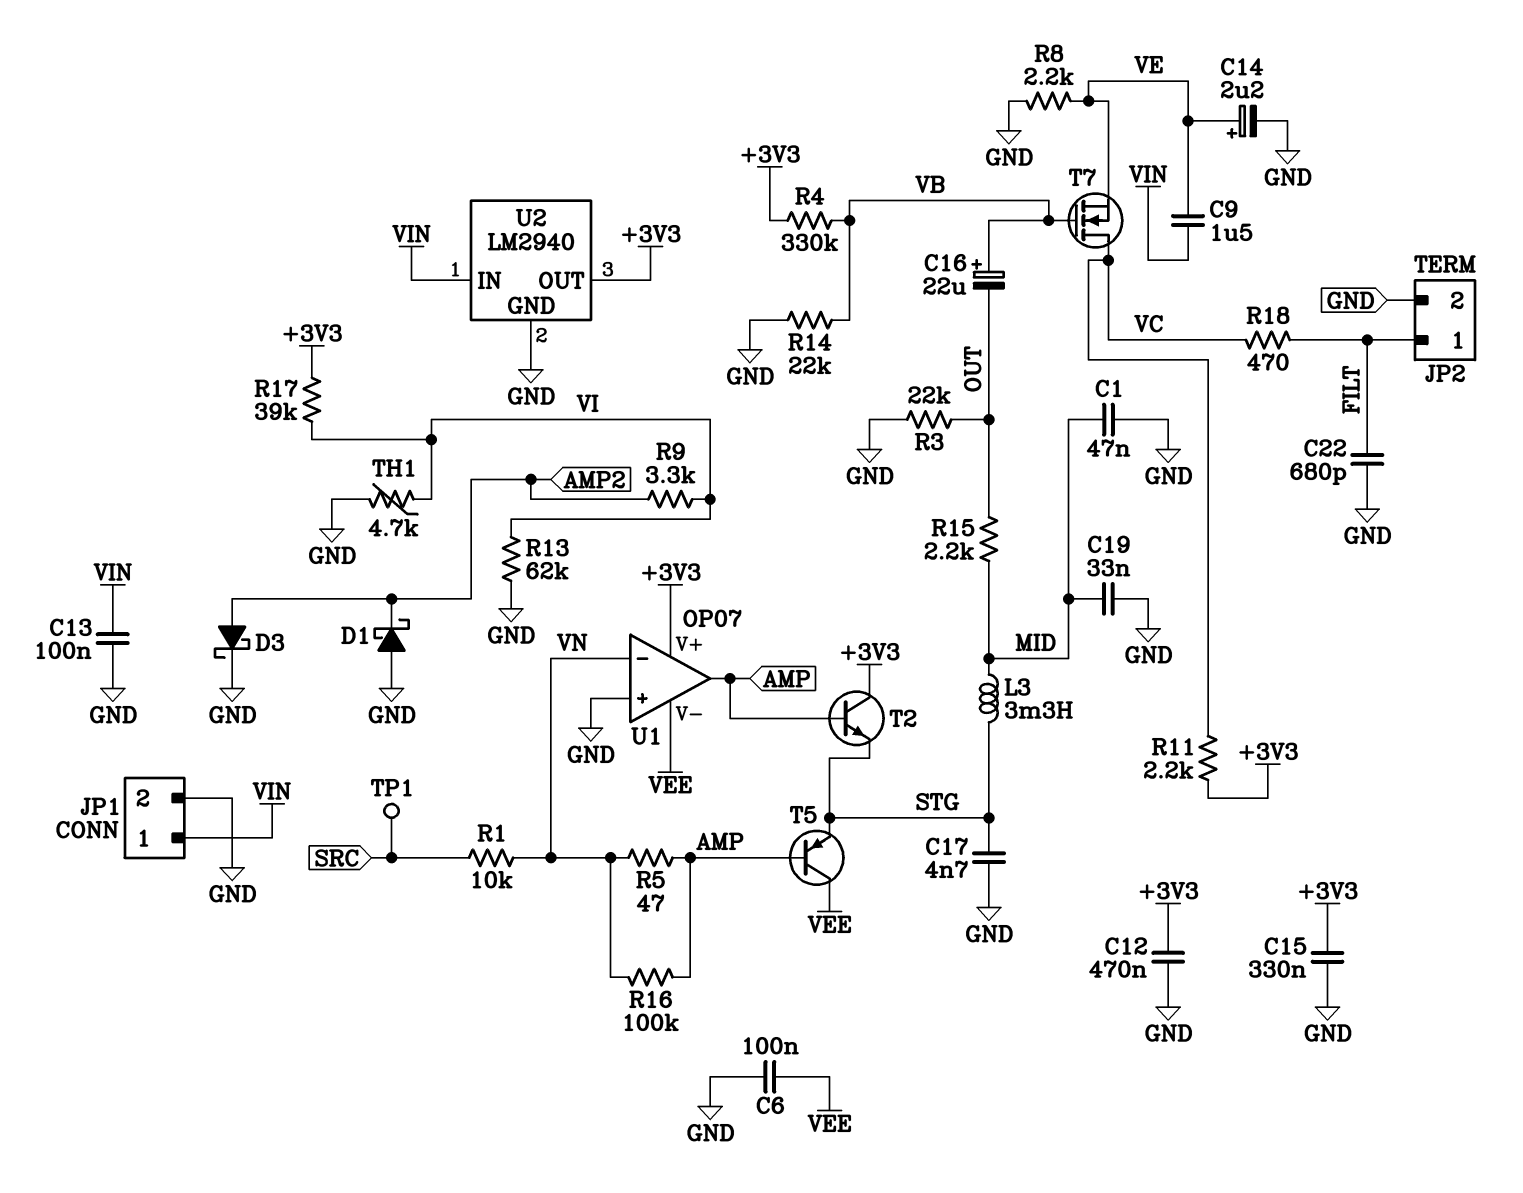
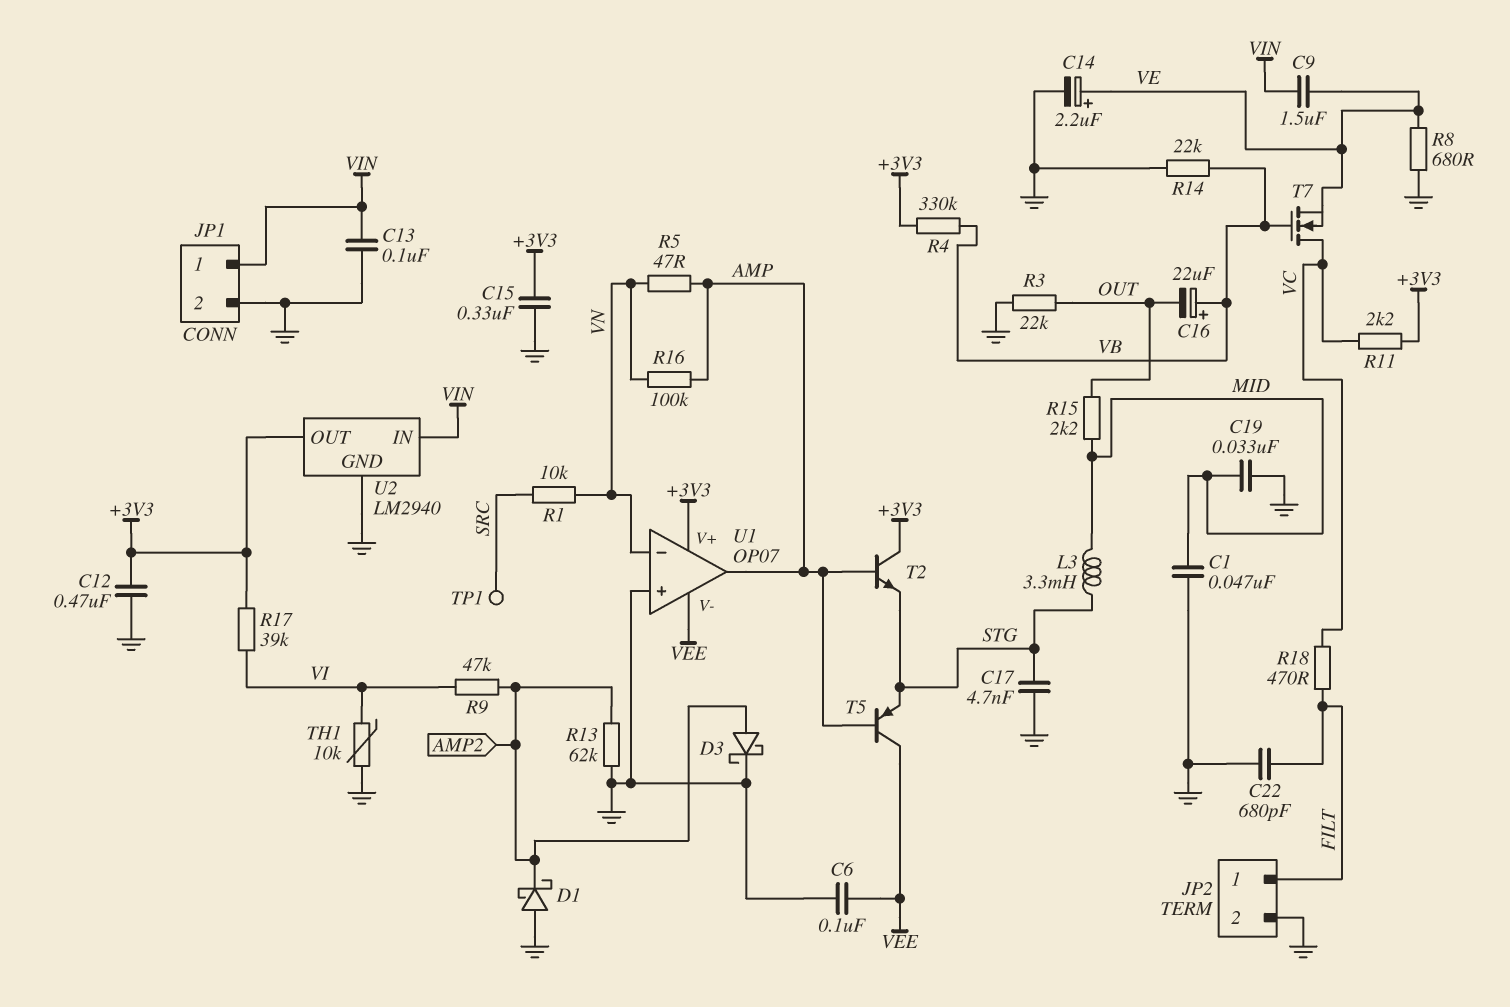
R8: 2.2k (GND, VE) -> 680 (GND, VE)
R9: 3.3k (AMP2, VI) -> 47k (AMP2, VI)
R13: 62k (GND, VI) -> 62k (AMP2, GND)
TH1: 4.7k (GND, VI) -> 10k (GND, VI)

